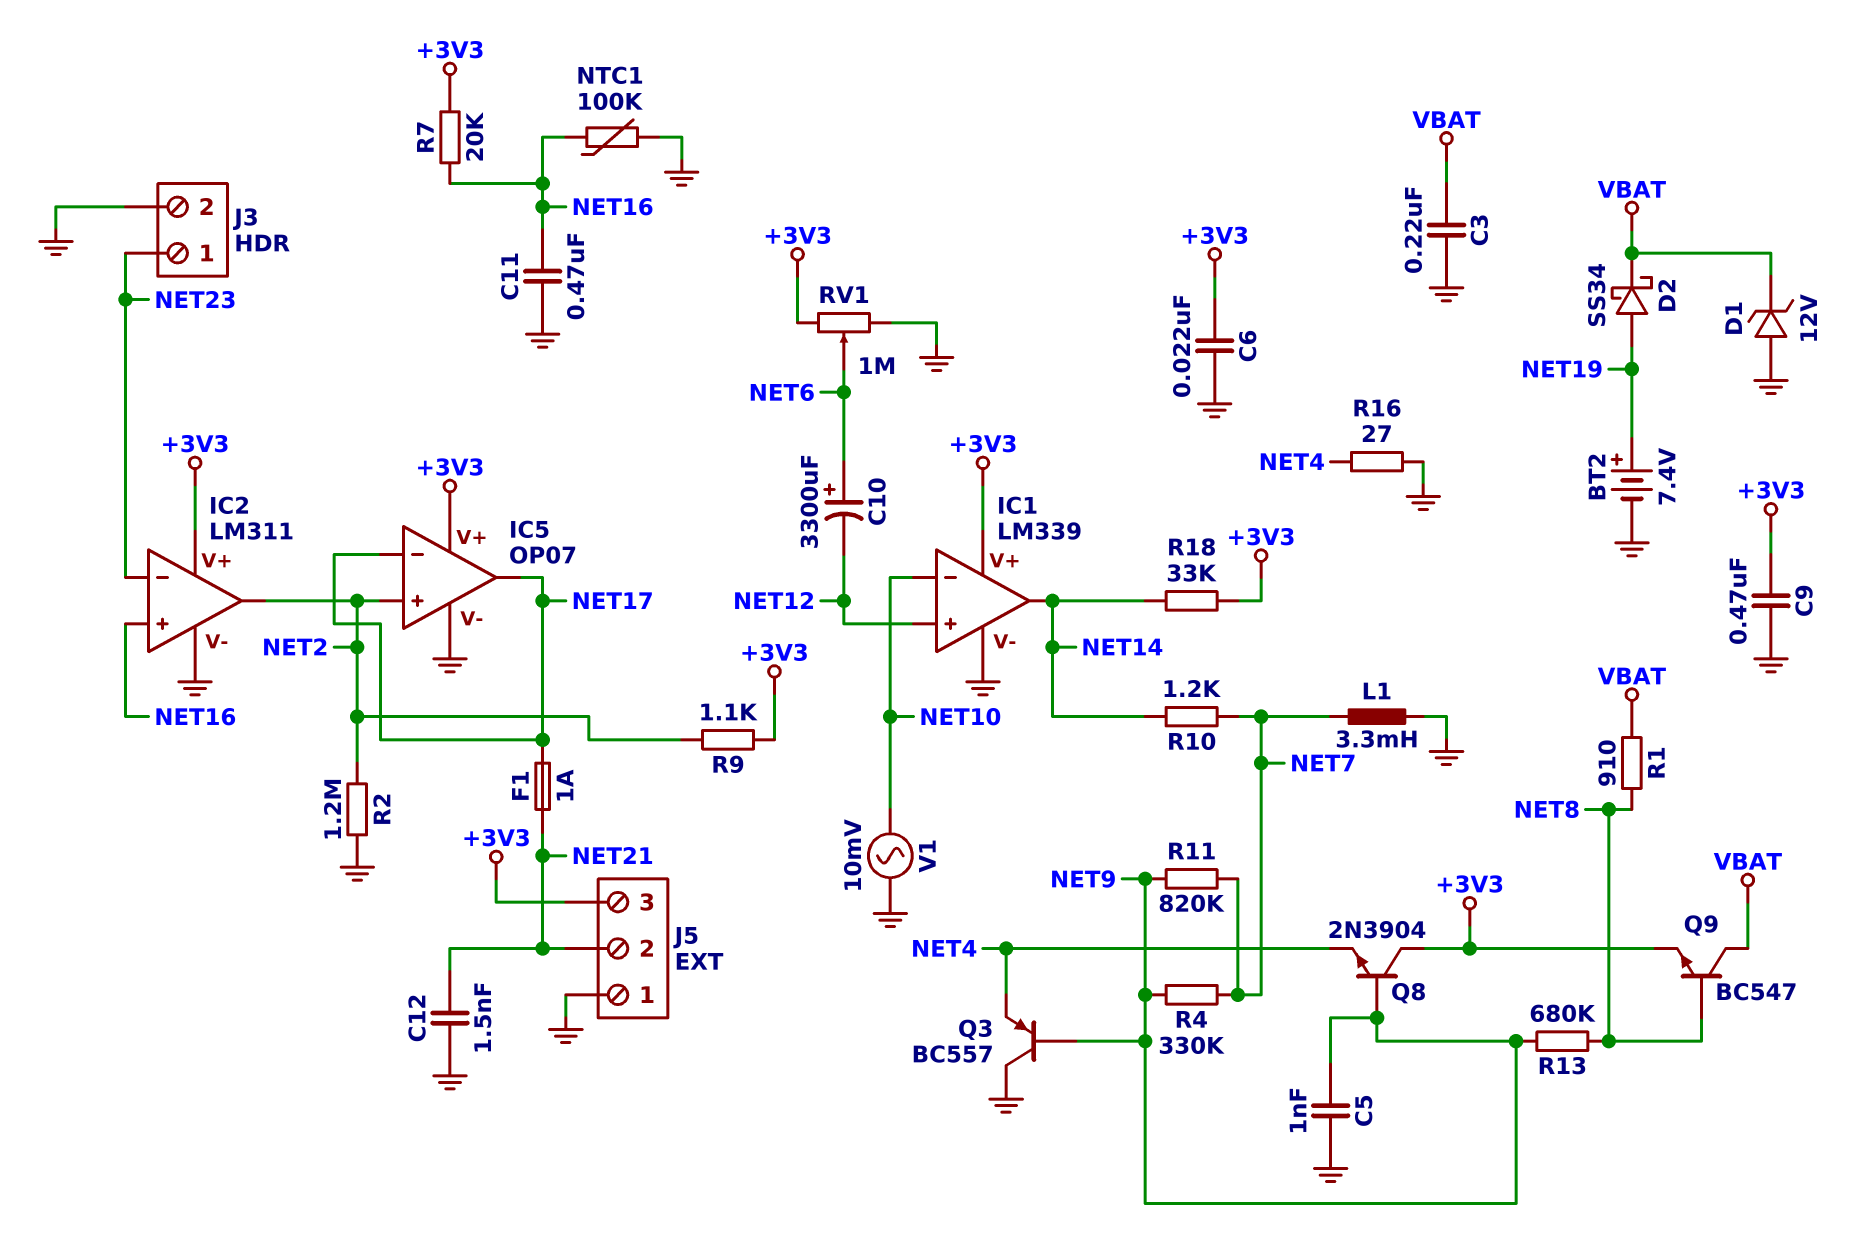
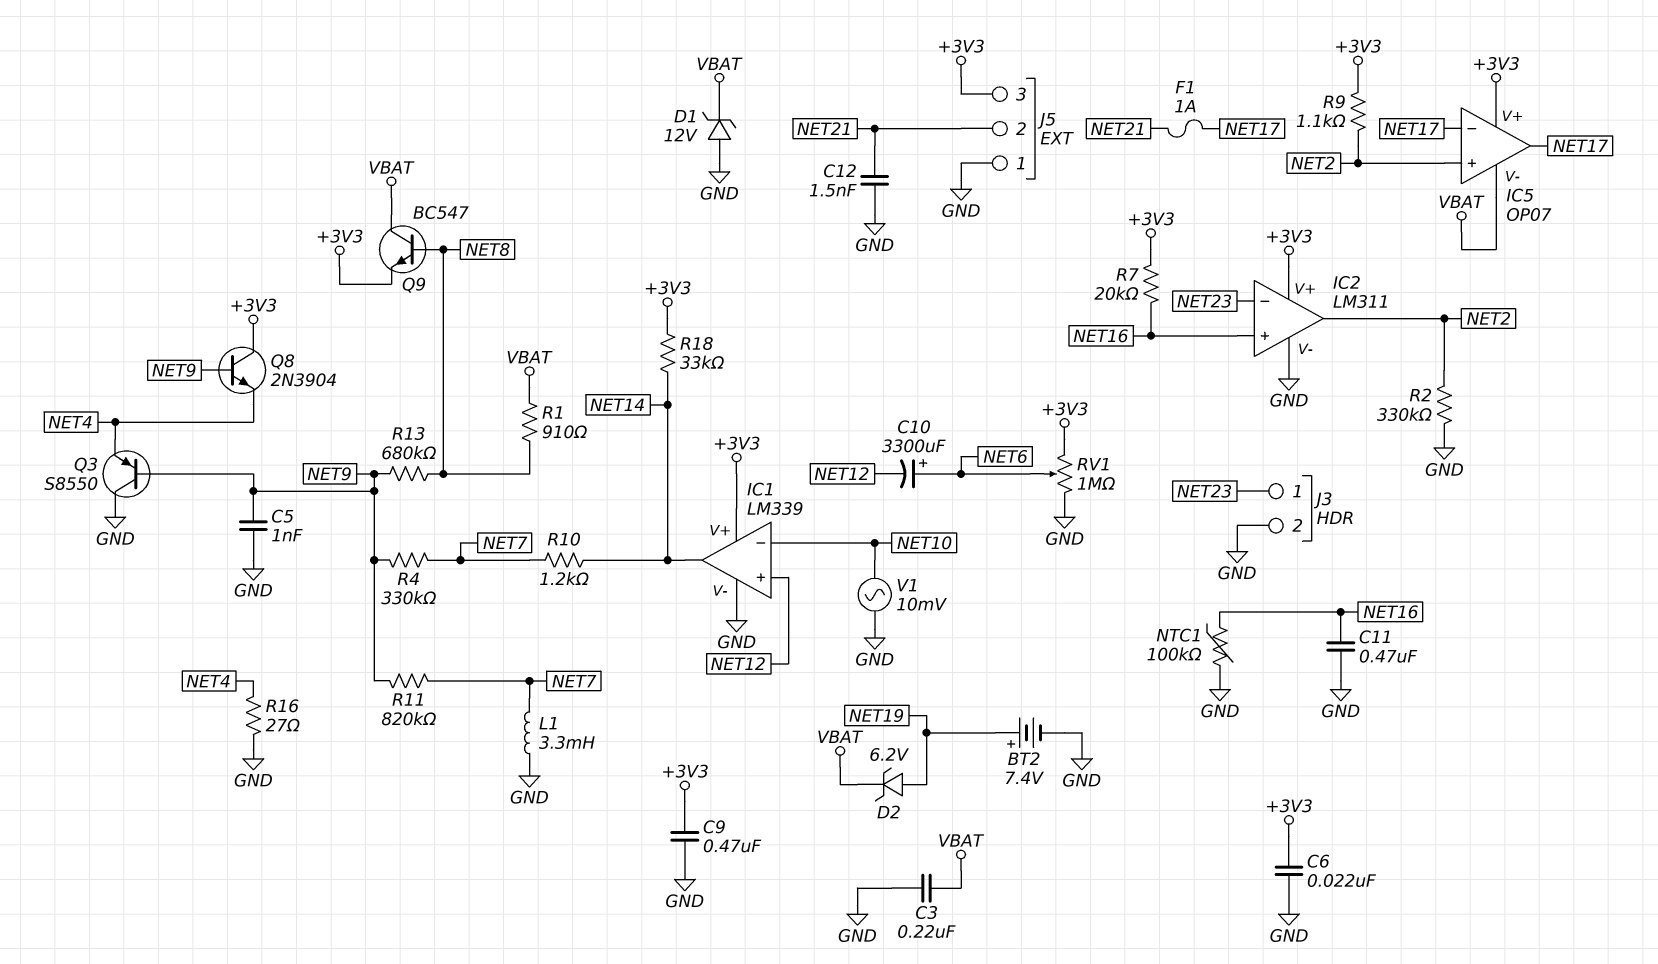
D2: schottky SS34 (A NET19, K VBAT) -> zener 6.2V (A NET19, K VBAT)
IC5 pin V-: GND -> VBAT
Q3: PNP BC557 (B NET9, C GND, E NET4) -> PNP S8550 (B NET9, C GND, E NET4)
R2: 1.2M (GND, NET2) -> 330k (GND, NET2)

